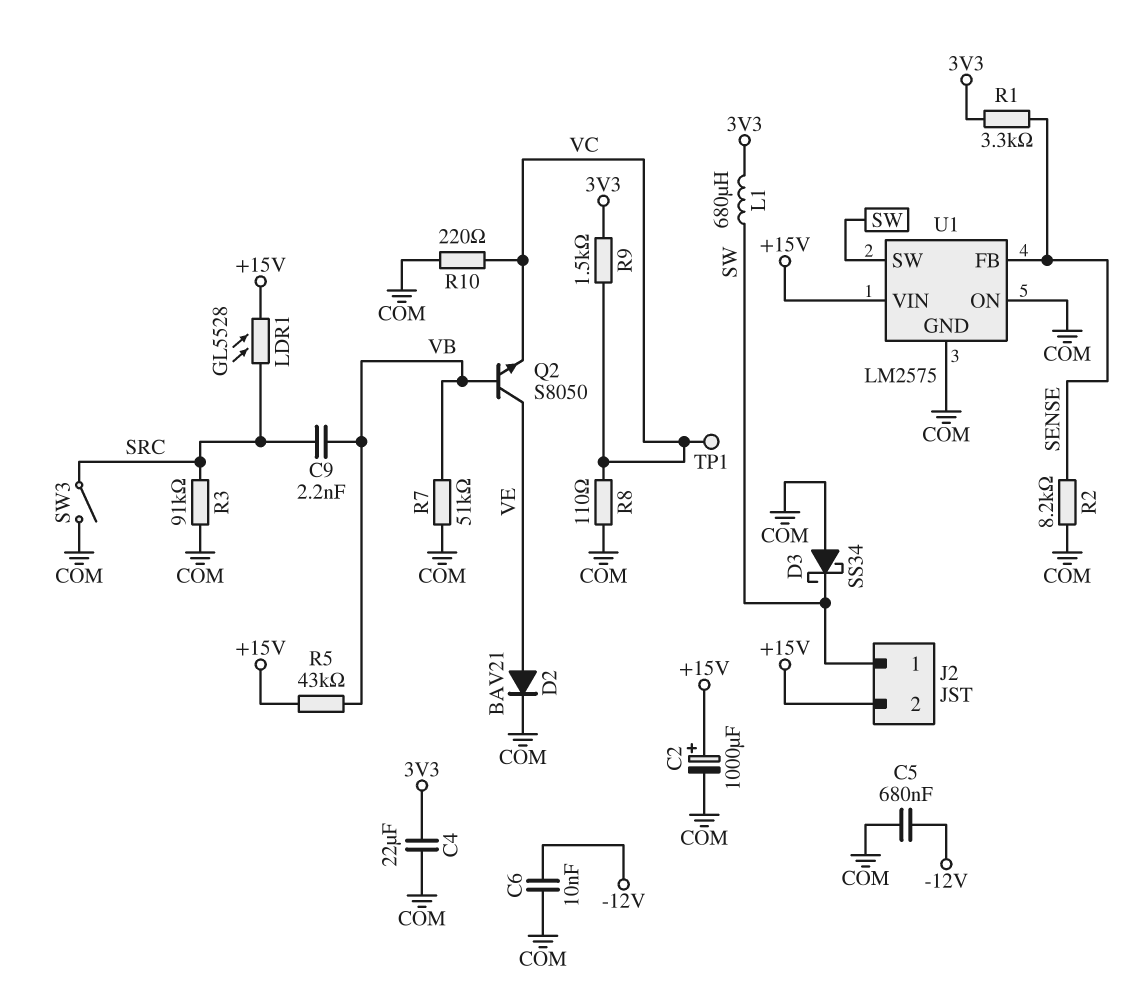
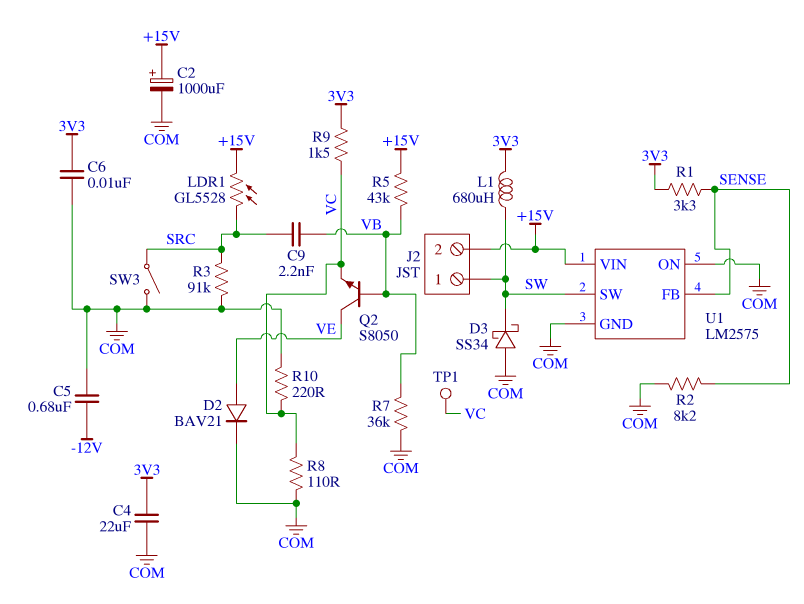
C6: 10nF (-12V, COM) -> 10nF (3V3, COM)
R7: 51k (COM, VB) -> 36k (COM, VB)

